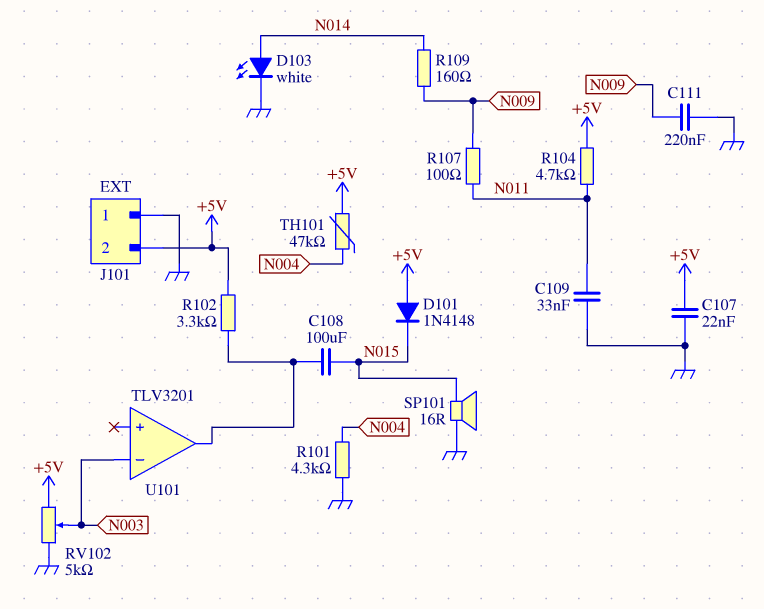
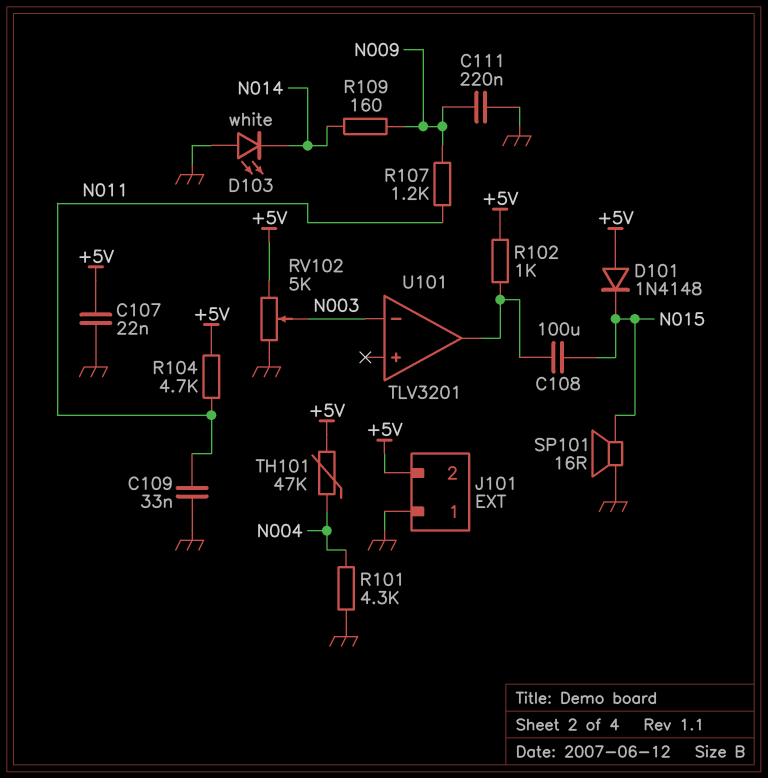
D103: LED white (A N014, K GND) -> LED white (A GND, K N014)
R102: 3.3k (+5V, U101/out) -> 1k (+5V, U101/out)
R107: 100 (N009, N011) -> 1.2k (N009, N011)

